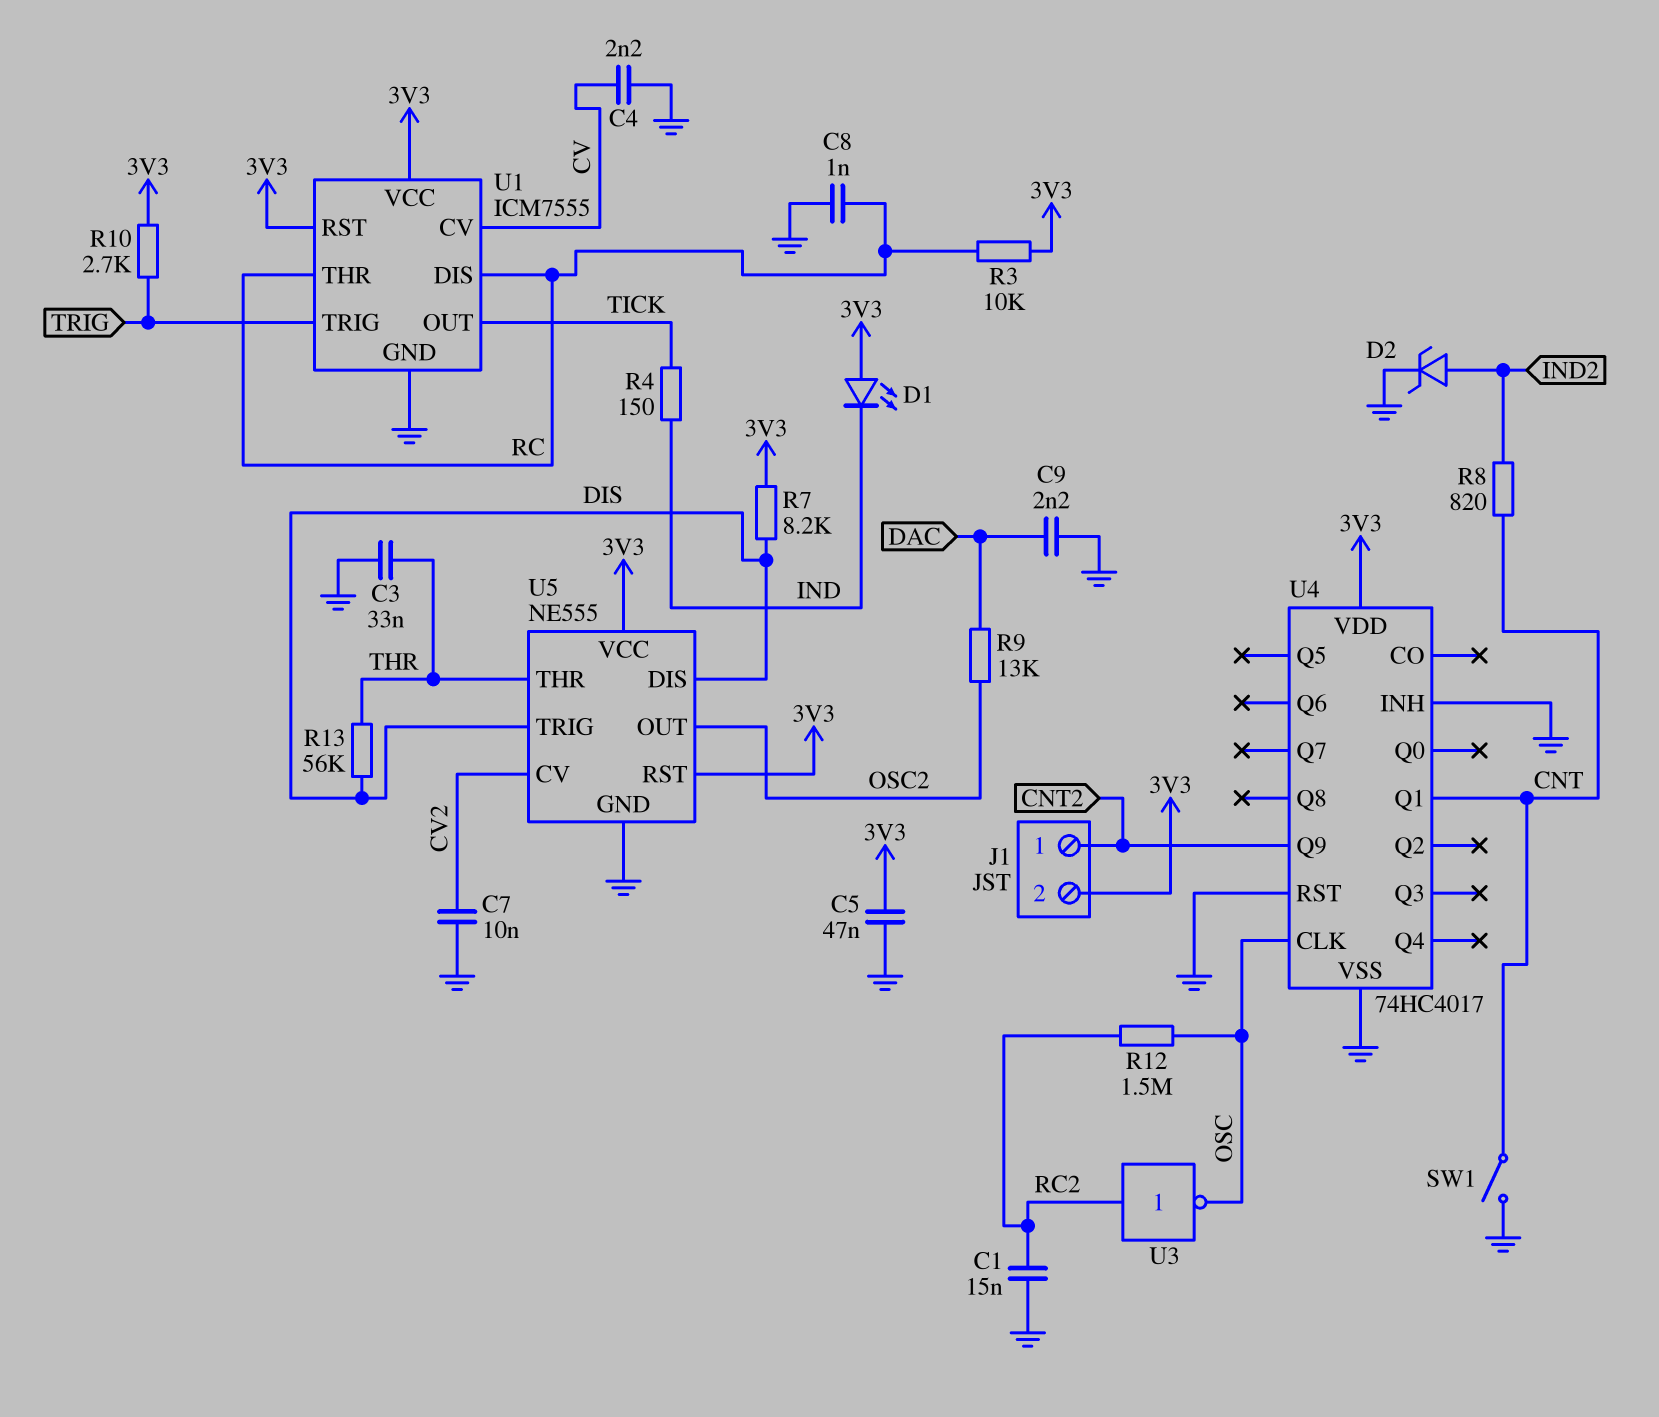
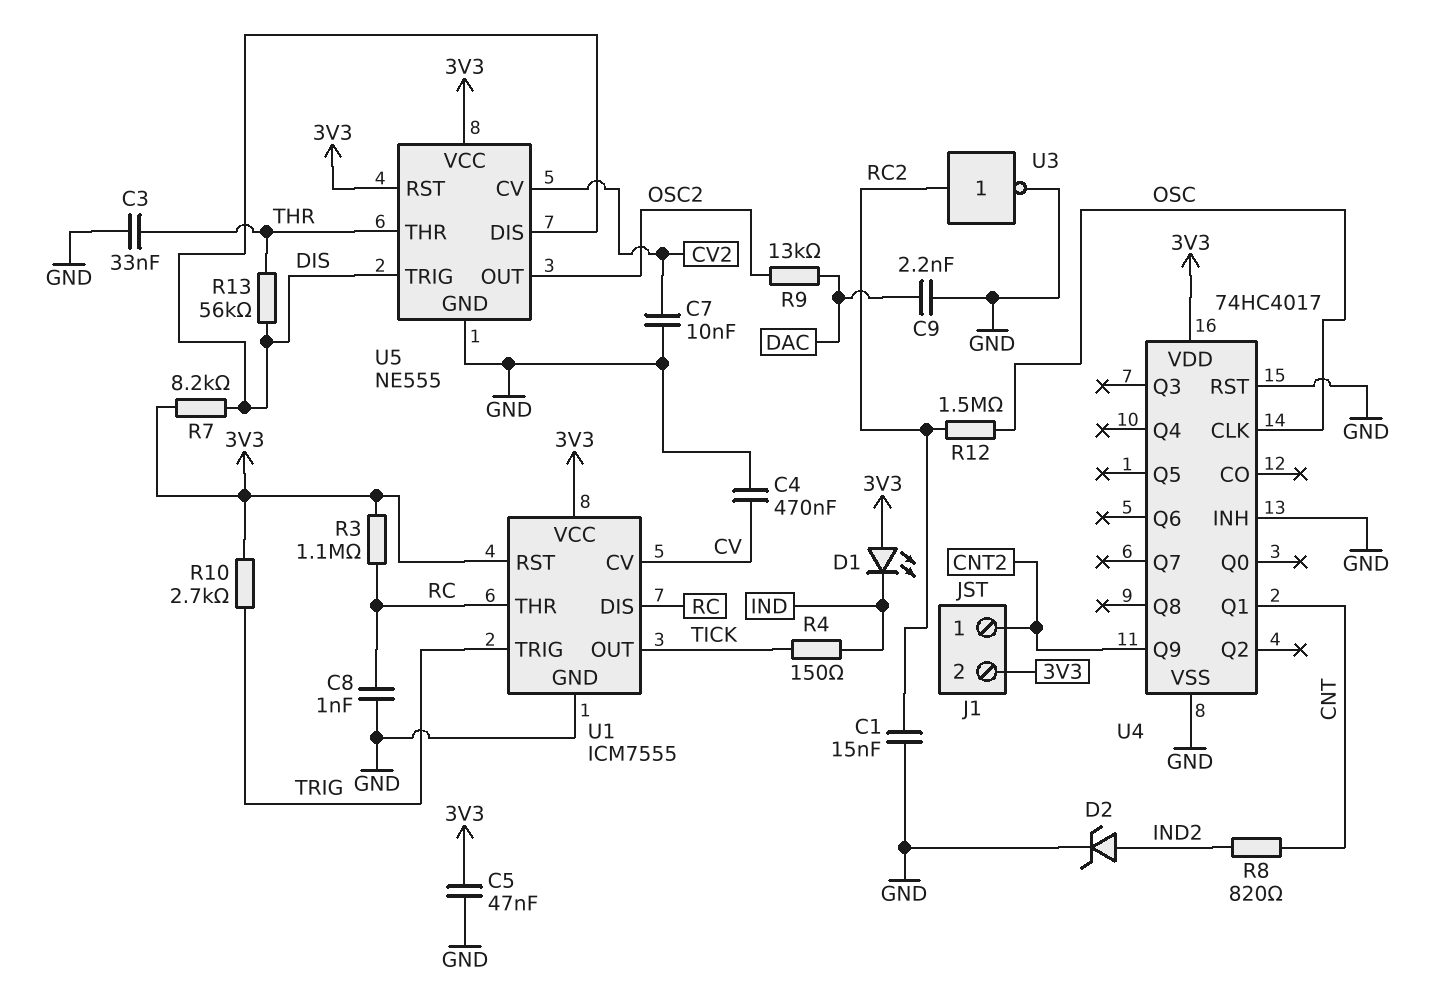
C4: 2.2nF (CV, GND) -> 470nF (CV, GND)
R3: 10k (3V3, RC) -> 1.1M (3V3, RC)
SW1: switch (CNT, GND) -> none
U3: NOT (in RC2, out OSC) -> NOT (in RC2, out GND)

